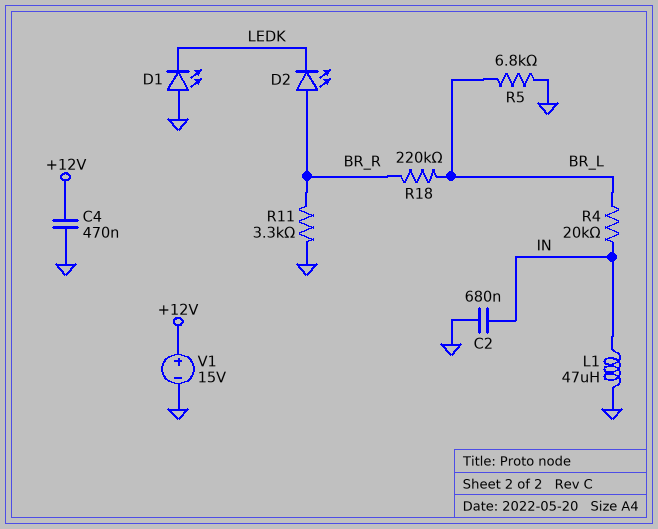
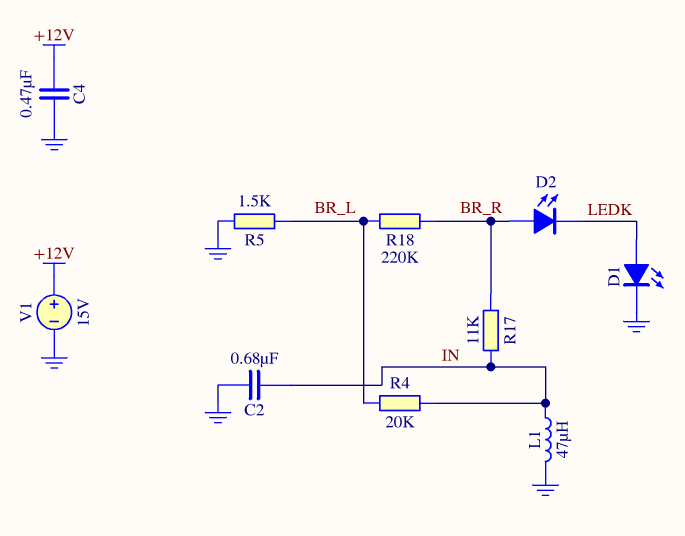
D1: LED (A GND, K LEDK) -> LED (A LEDK, K GND)
R5: 6.8k (BR_L, GND) -> 1.5k (BR_L, GND)
R11: 3.3k (BR_R, GND) -> none
R17: none -> 11k (BR_R, IN)

